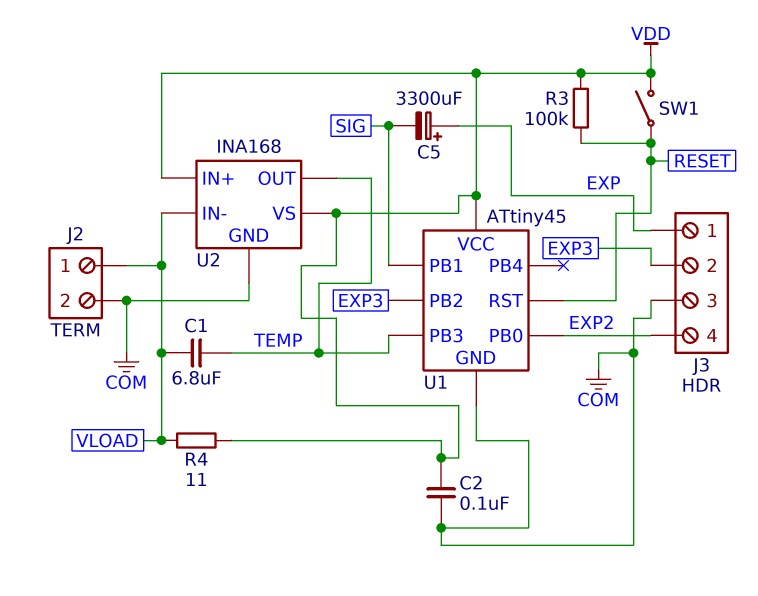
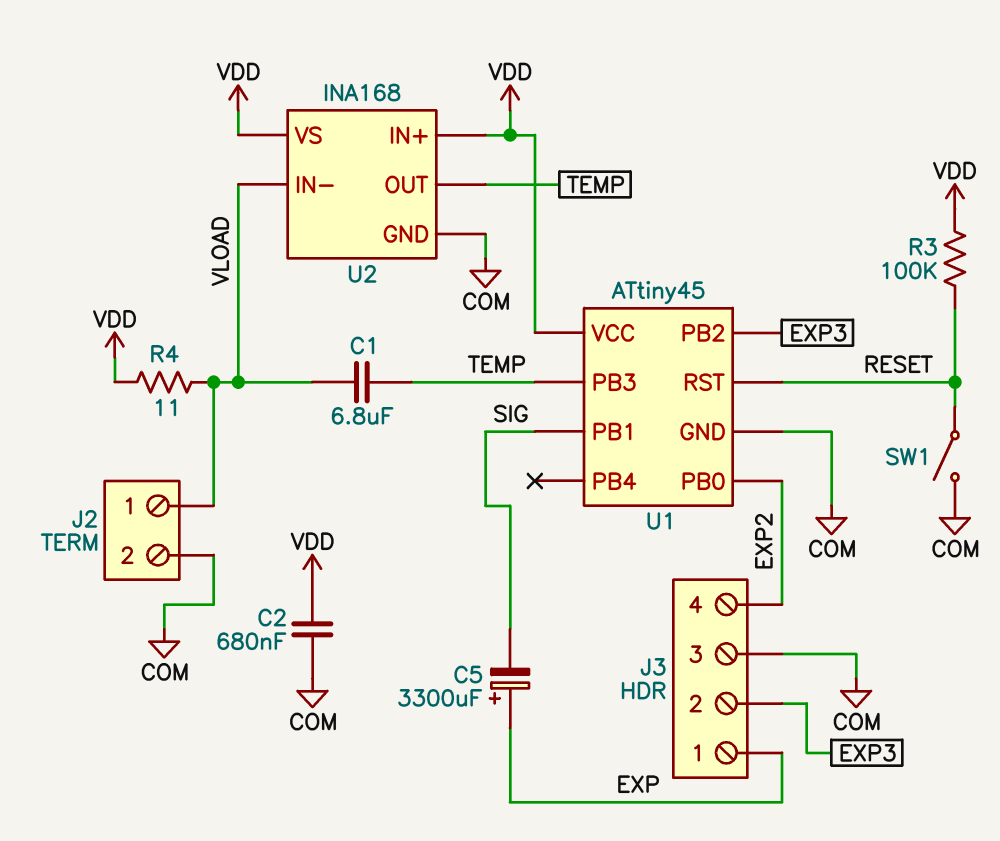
C2: 100nF (COM, VDD) -> 680nF (COM, VDD)
SW1: switch (RESET, VDD) -> switch (COM, RESET)

